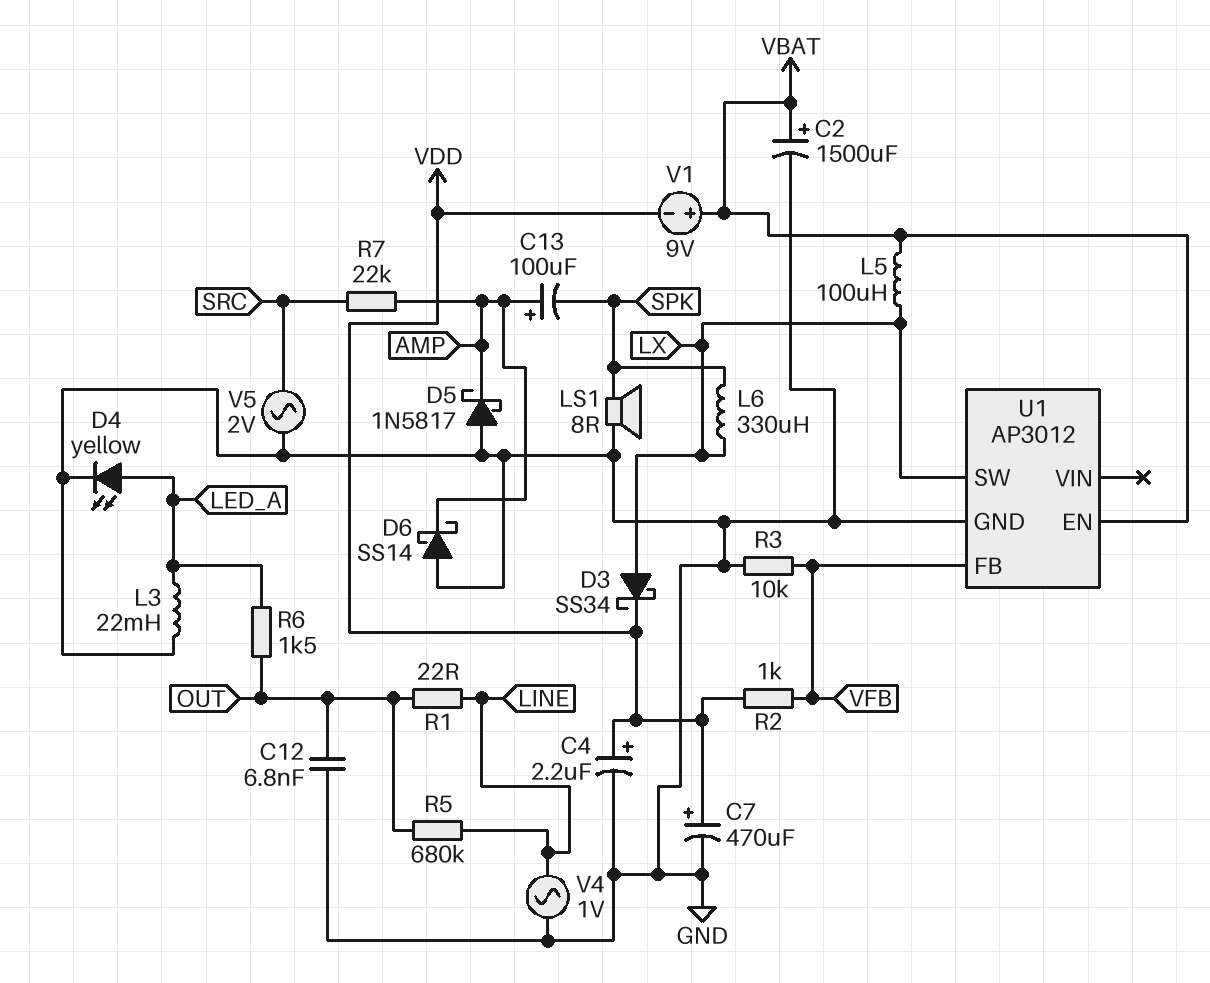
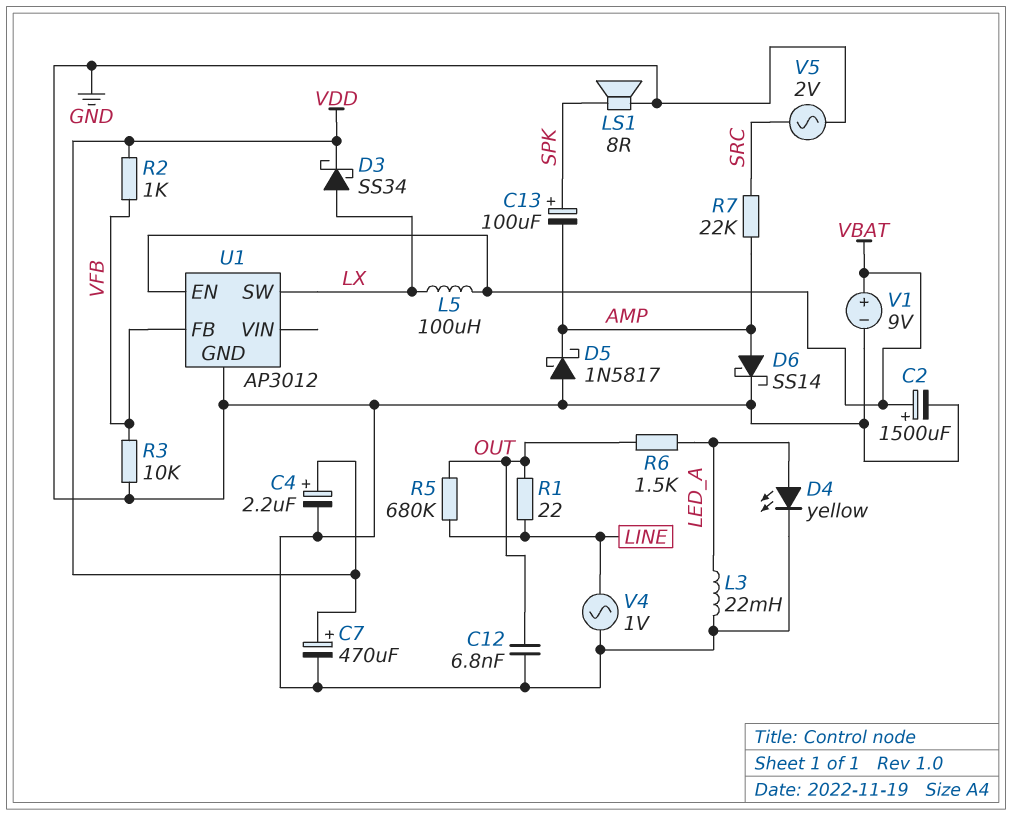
C13: 100uF (plus AMP, minus SPK) -> 100uF (plus SPK, minus AMP)
D6: schottky SS14 (A GND, K AMP) -> schottky SS14 (A AMP, K GND)
L6: 330uH (LX, SPK) -> none
V1: 9V (plus VBAT, minus VDD) -> 9V (plus VBAT, minus GND)

